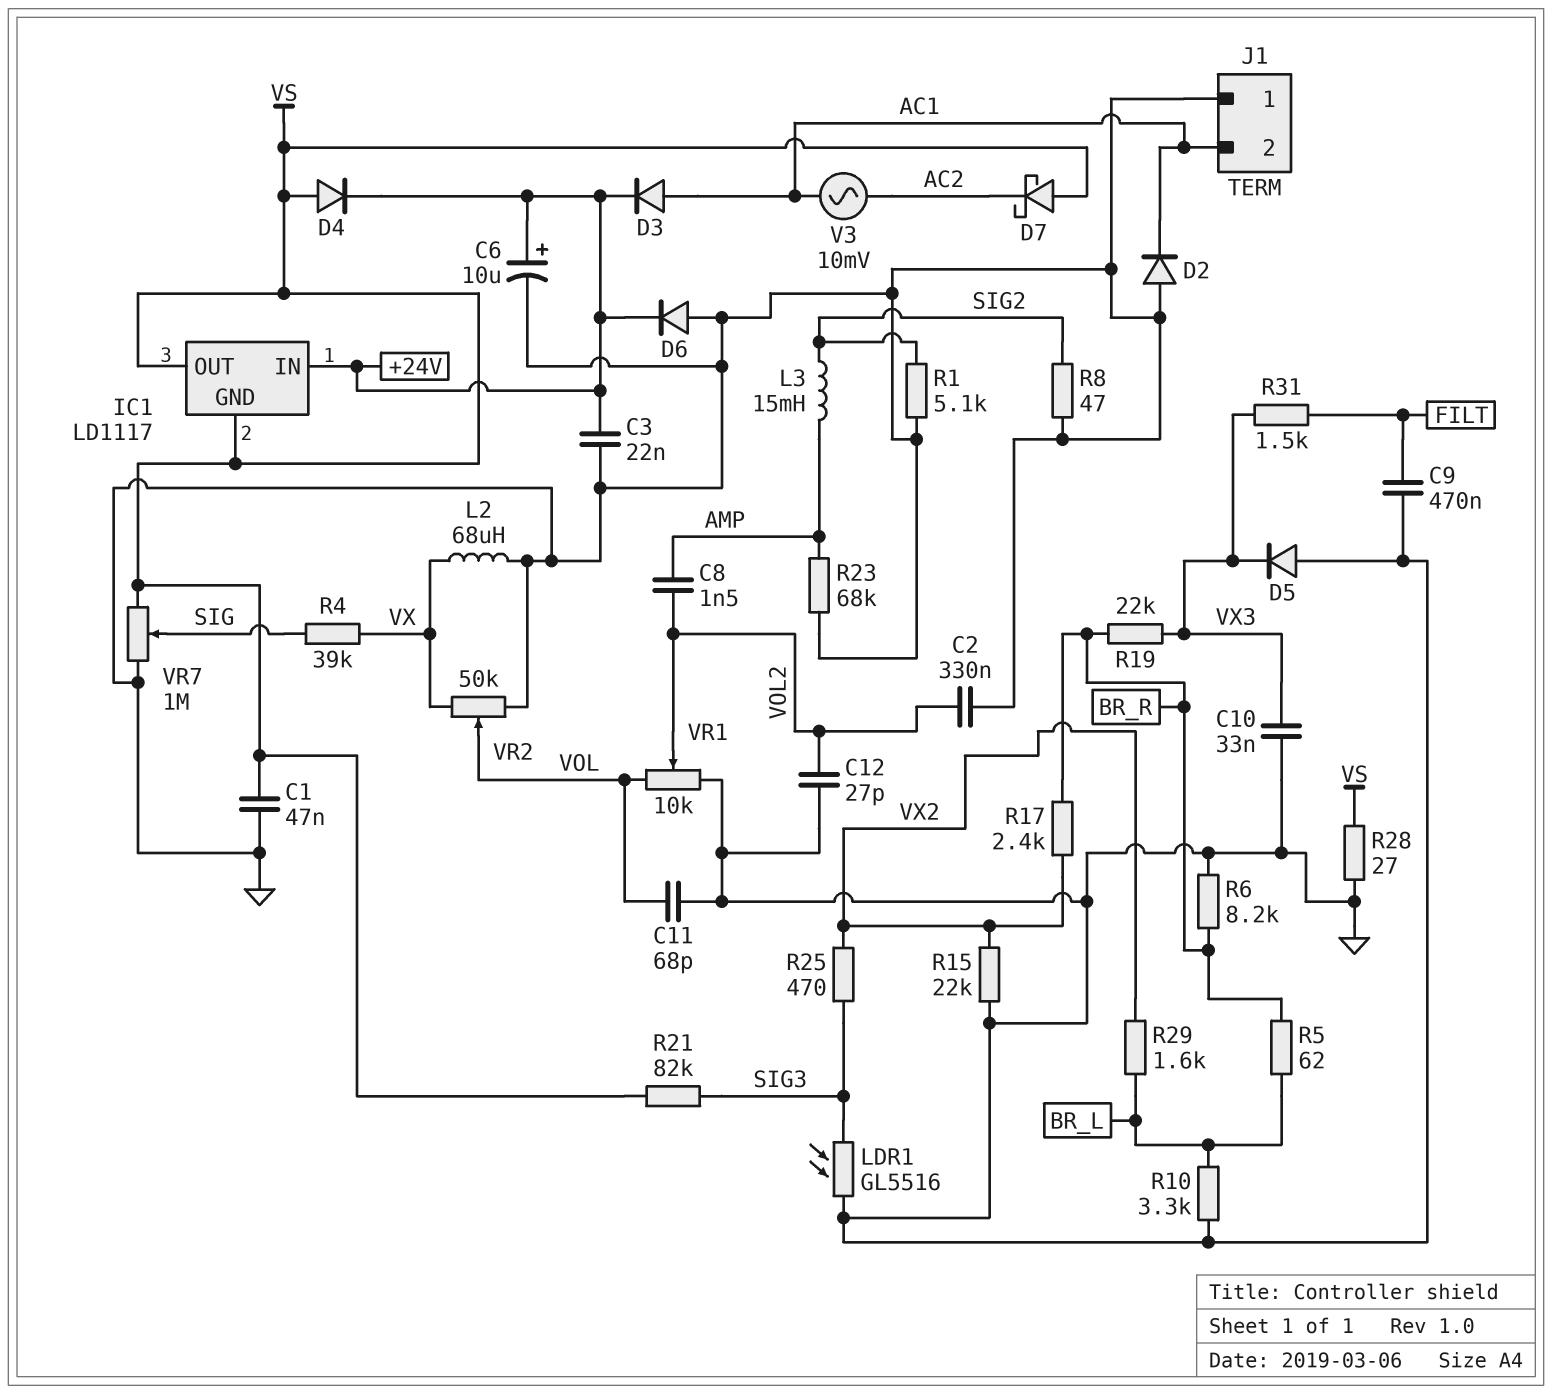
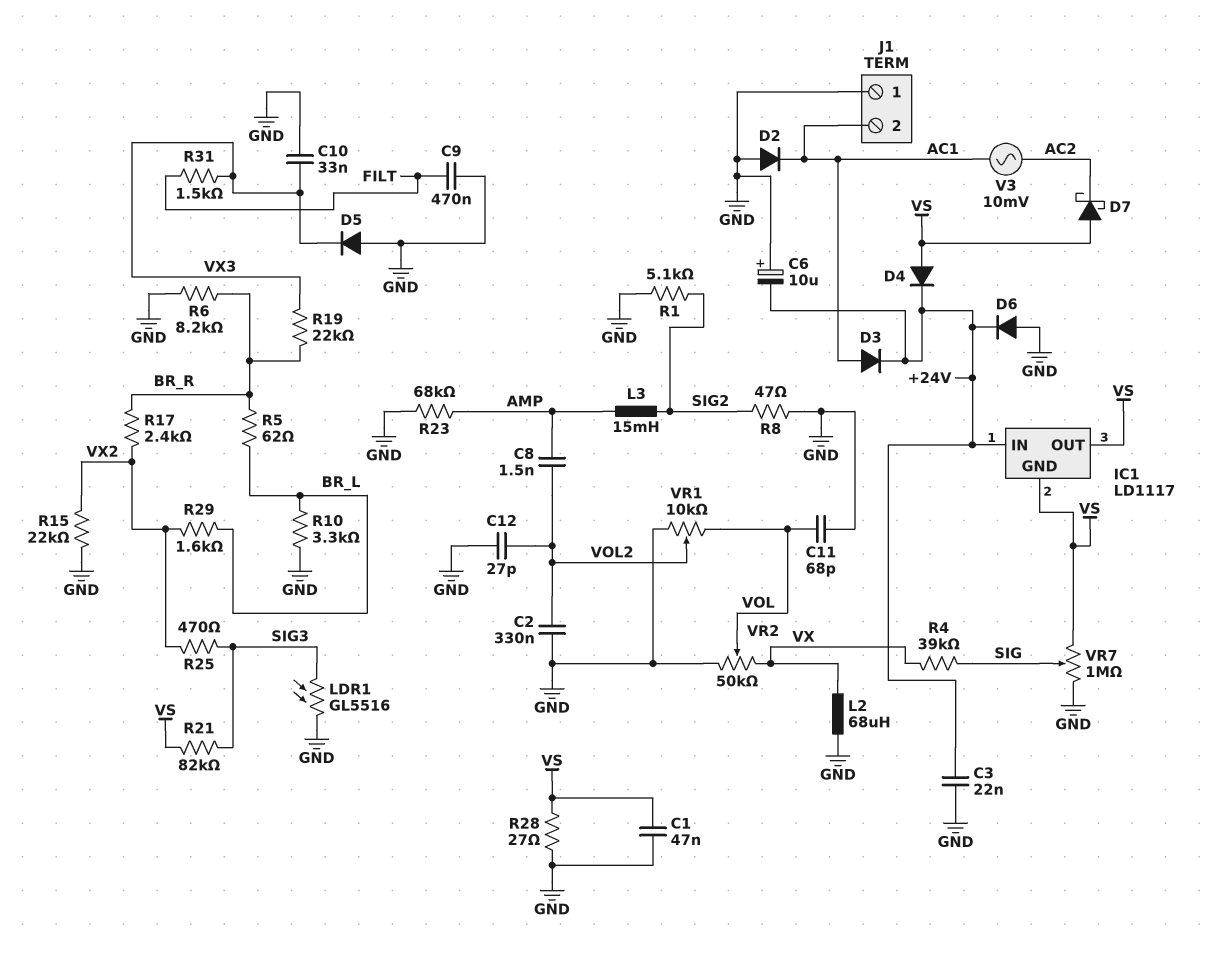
C6: 10uF (plus +24V, minus GND) -> 10uF (plus GND, minus +24V)

